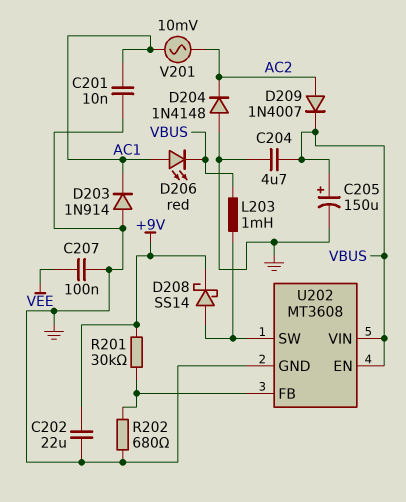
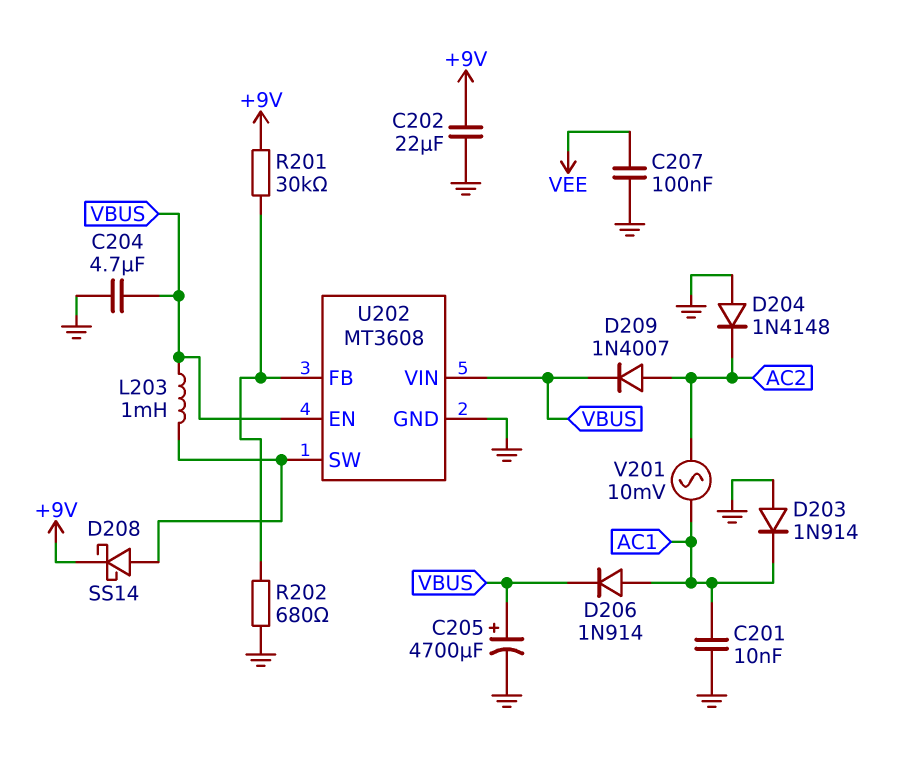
C205: 150uF (plus VBUS, minus GND) -> 4700uF (plus VBUS, minus GND)
D206: LED red (A AC1, K VBUS) -> diode 1N914 (A AC1, K VBUS)

